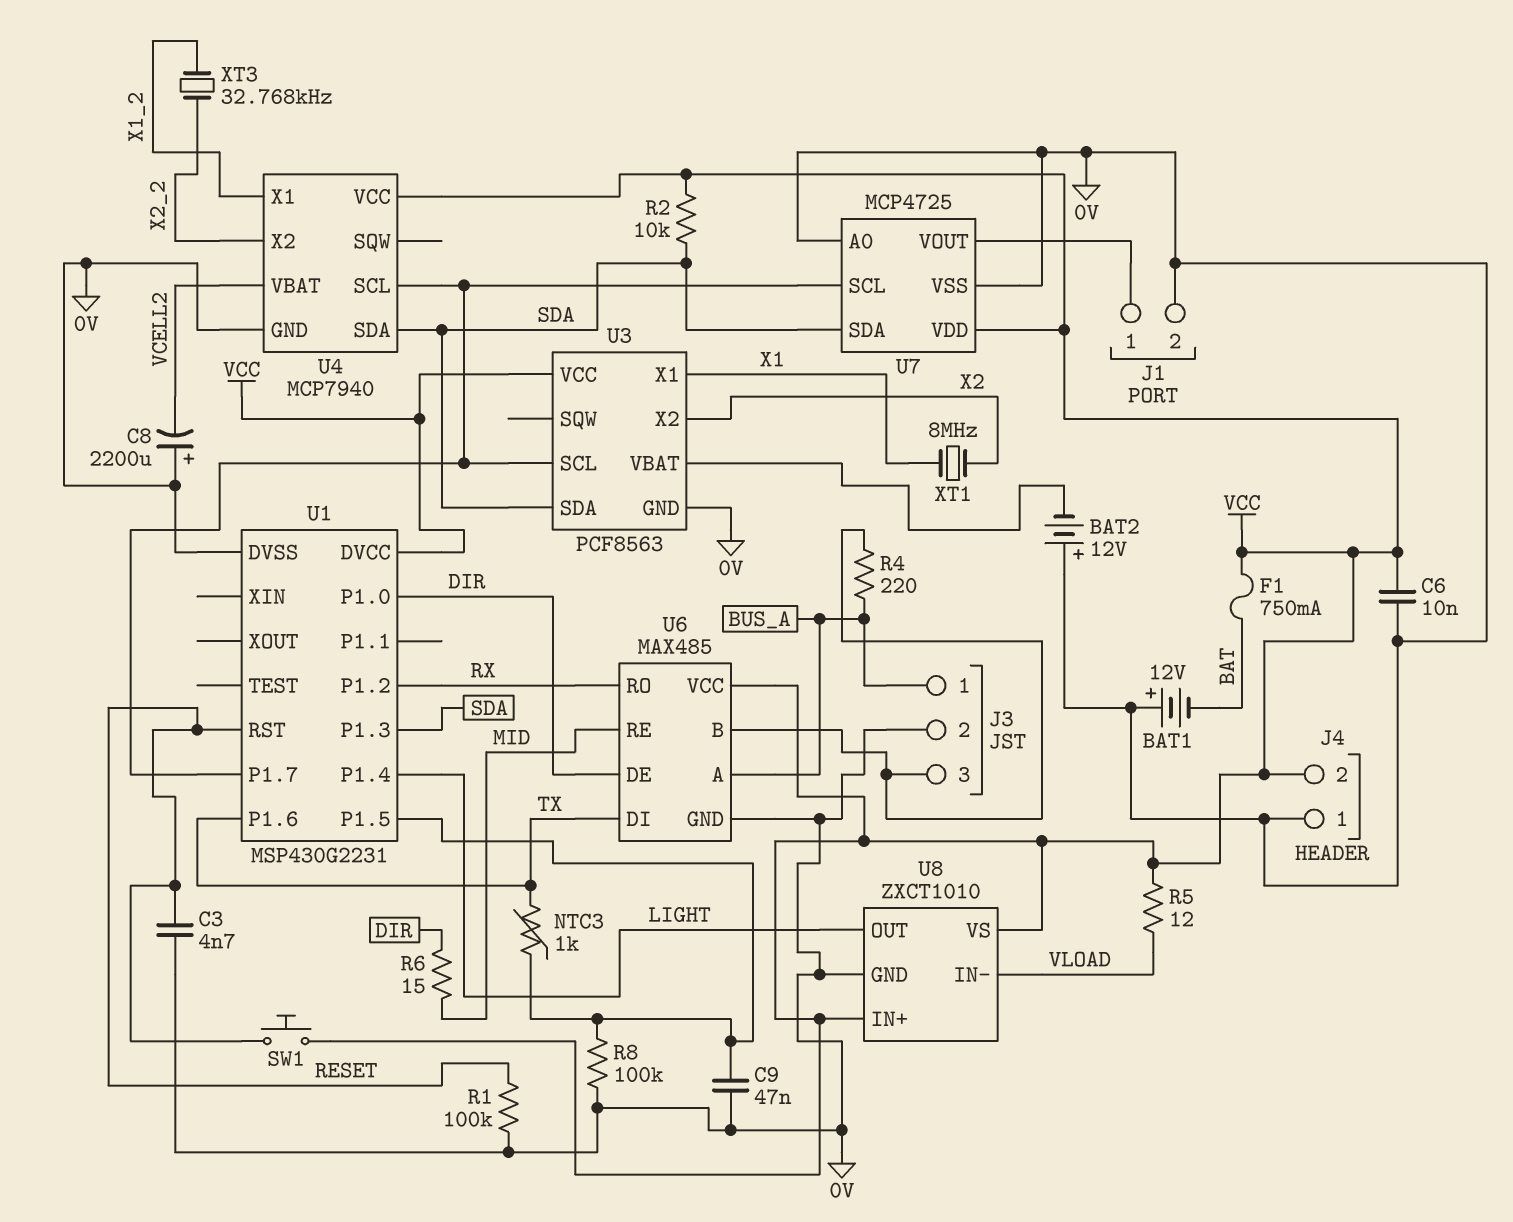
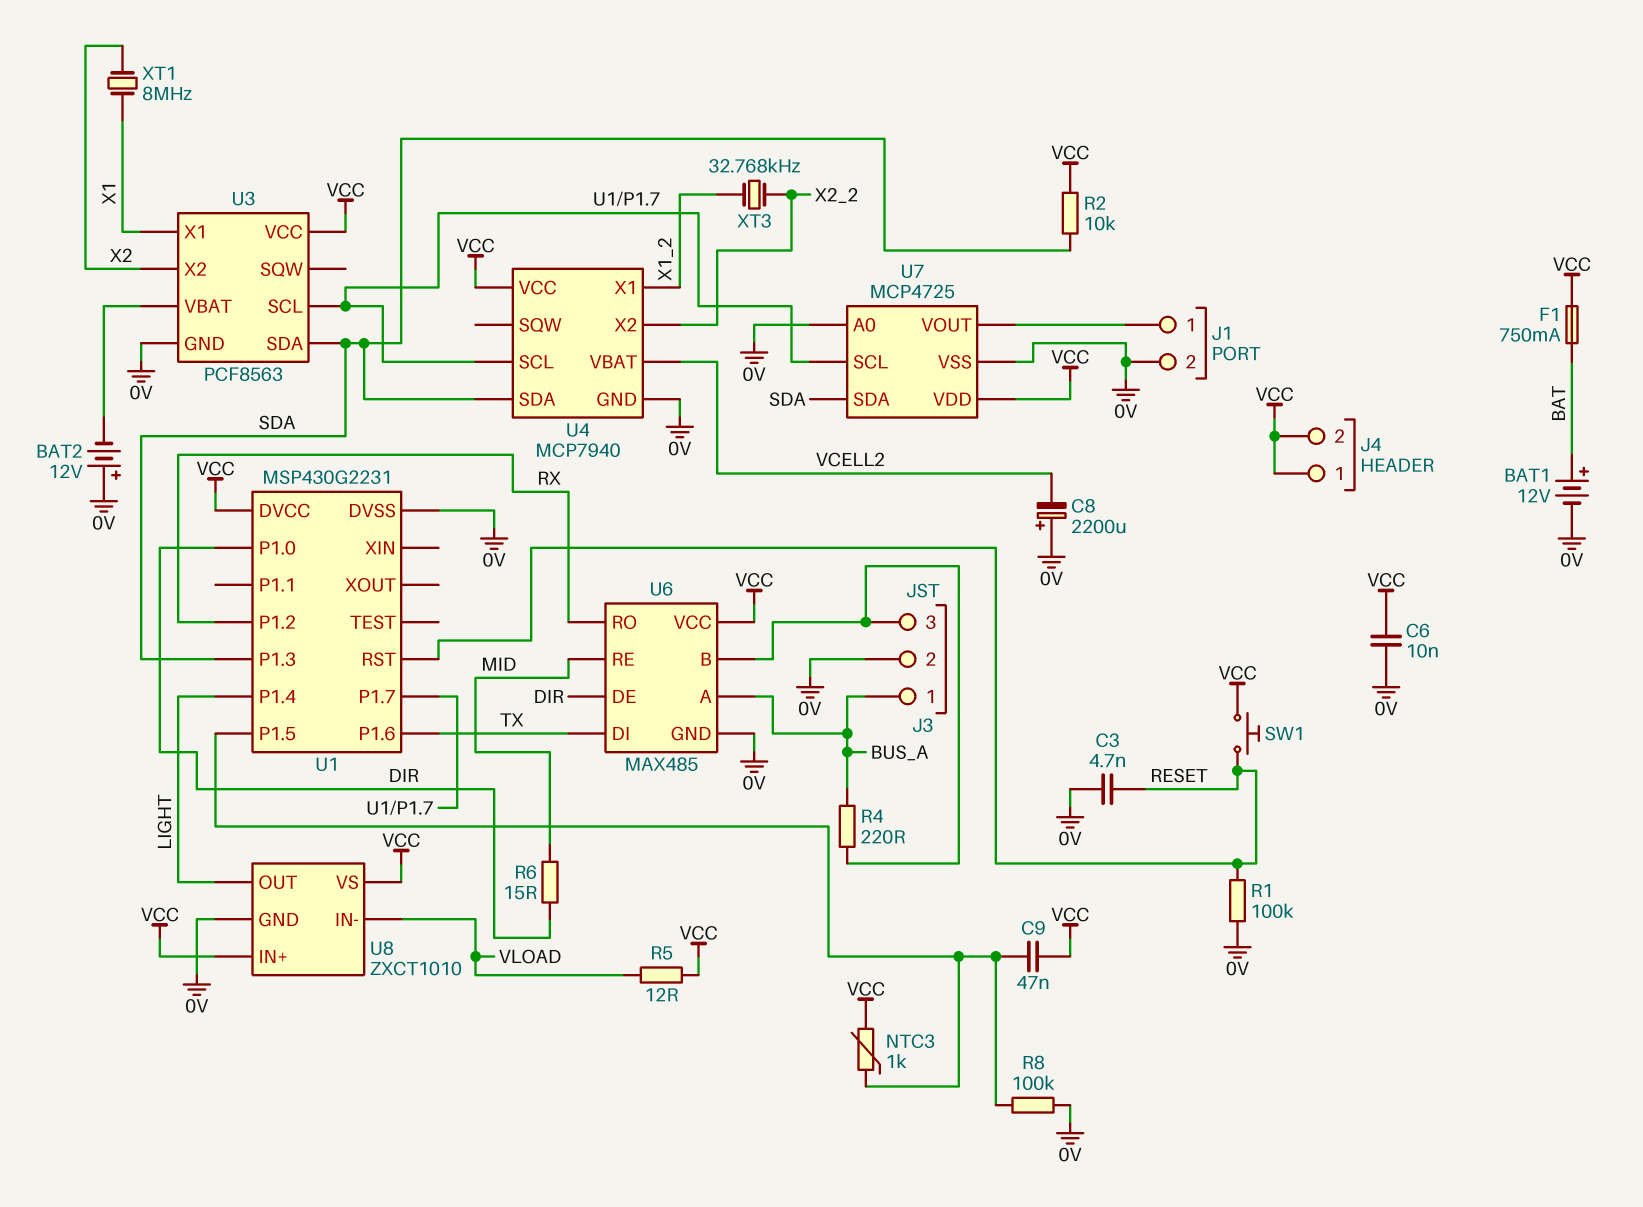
BAT1: 12V (plus 0V, minus BAT) -> 12V (plus BAT, minus 0V)
C9: 47nF (0V, U1/P1.5) -> 47nF (U1/P1.5, VCC)
J4 pin 1: 0V -> VCC
NTC3: 1k (TX, U1/P1.5) -> 1k (U1/P1.5, VCC)

